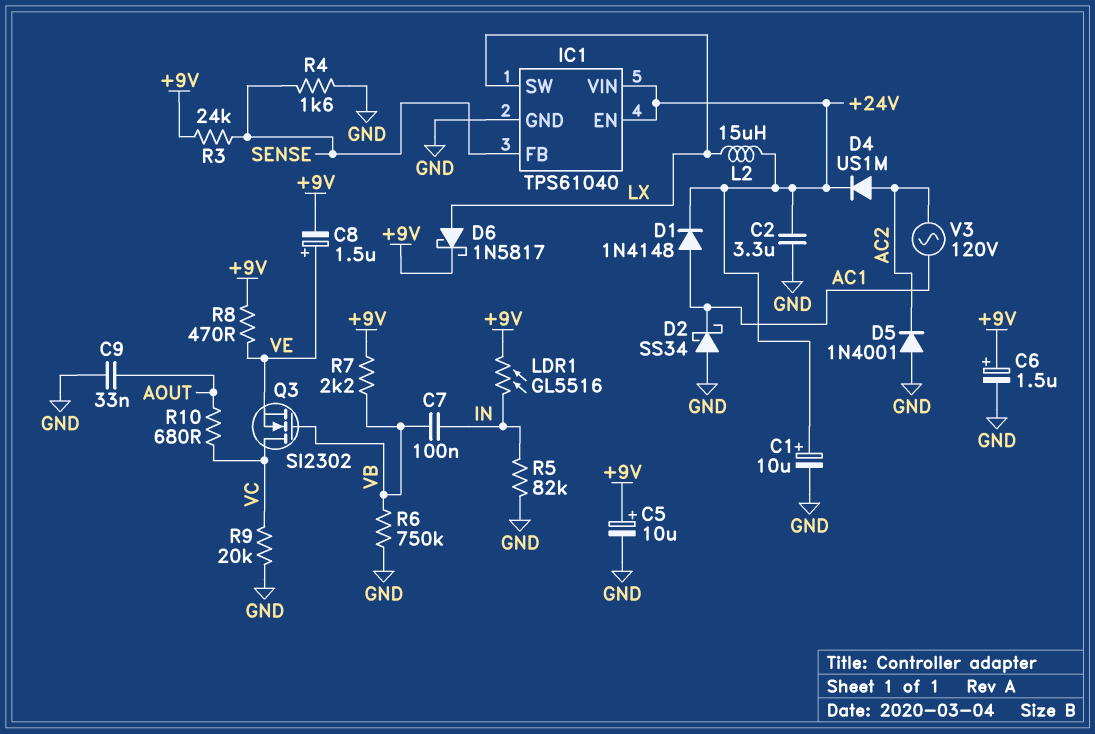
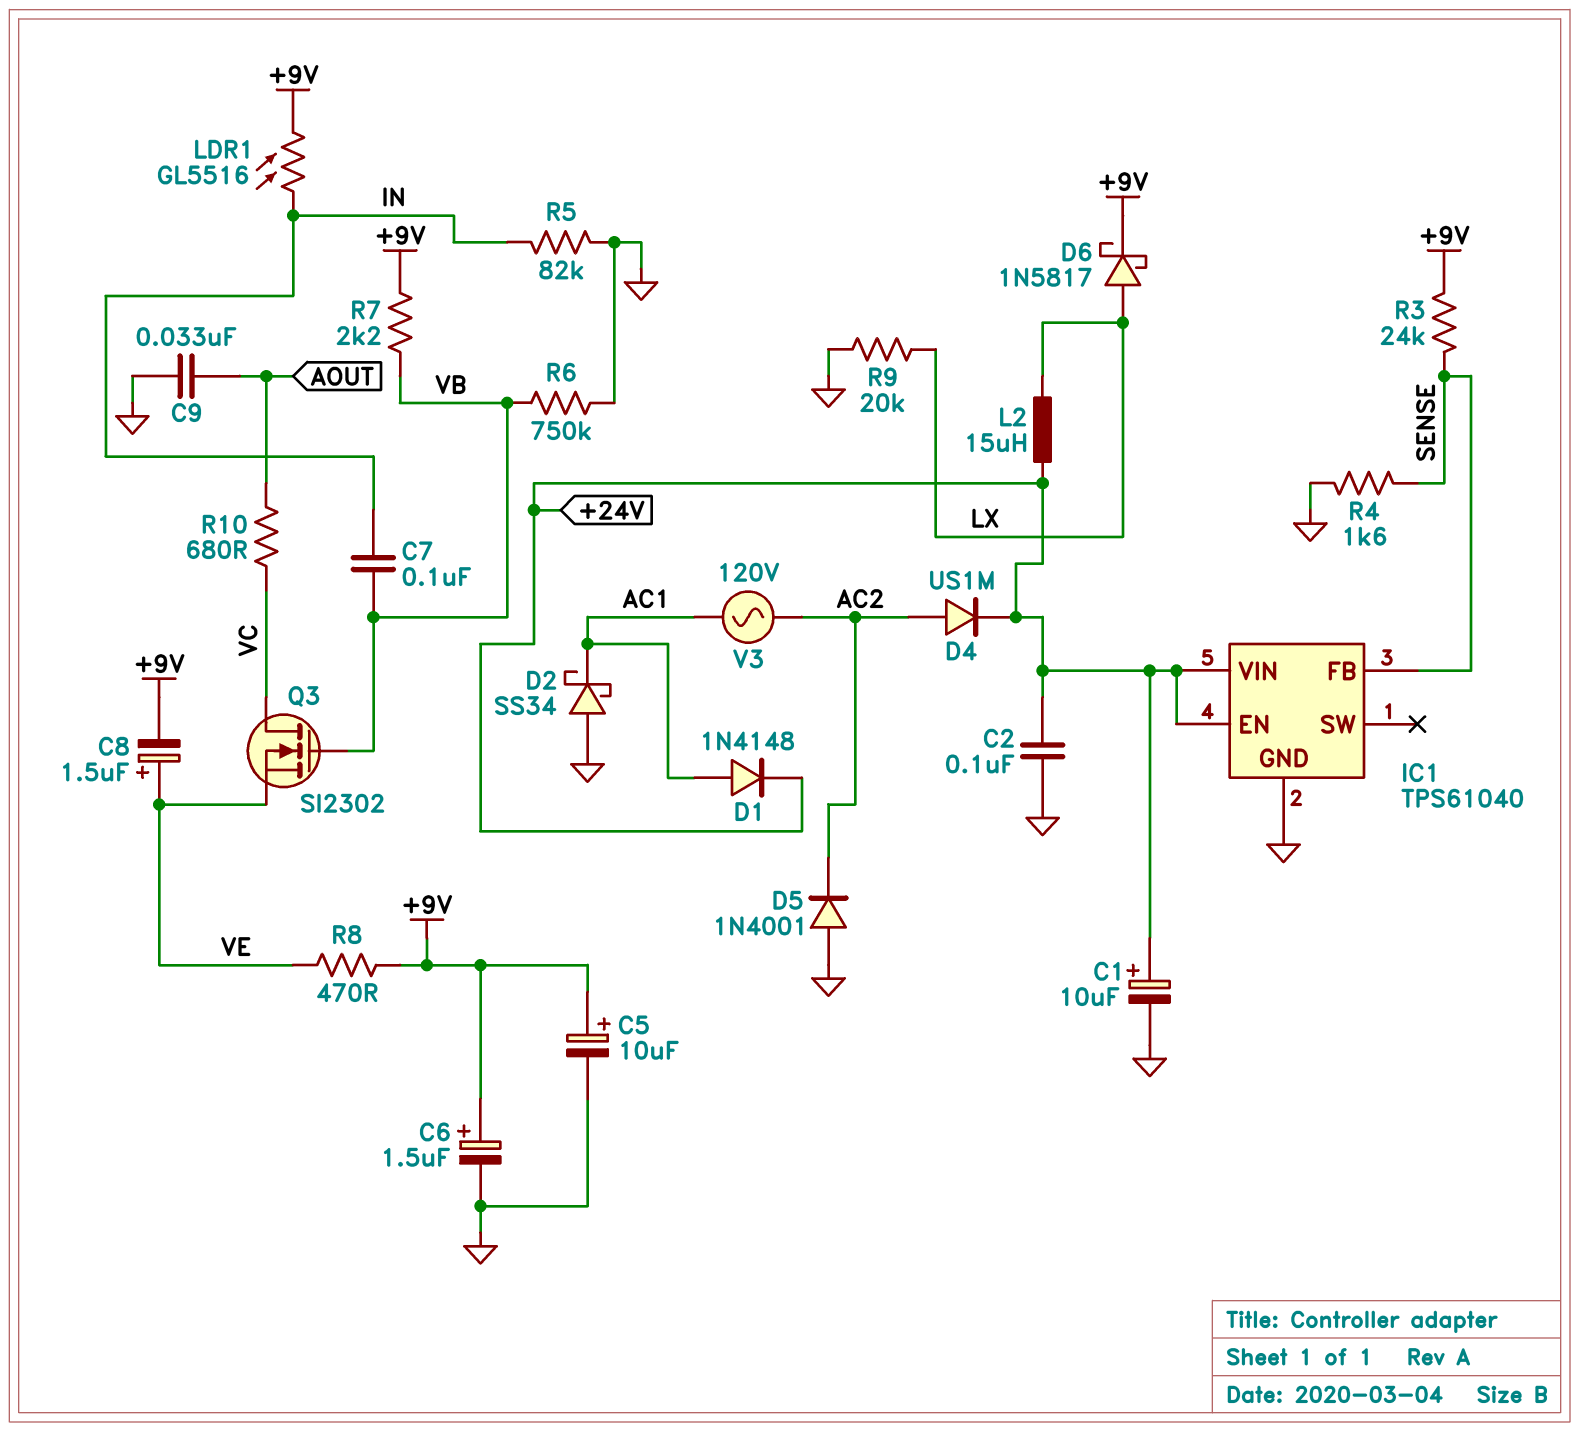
C2: 3.3uF (+24V, GND) -> 100nF (+24V, GND)
IC1 pin SW: LX -> none
R9: 20k (GND, VC) -> 20k (GND, LX)

